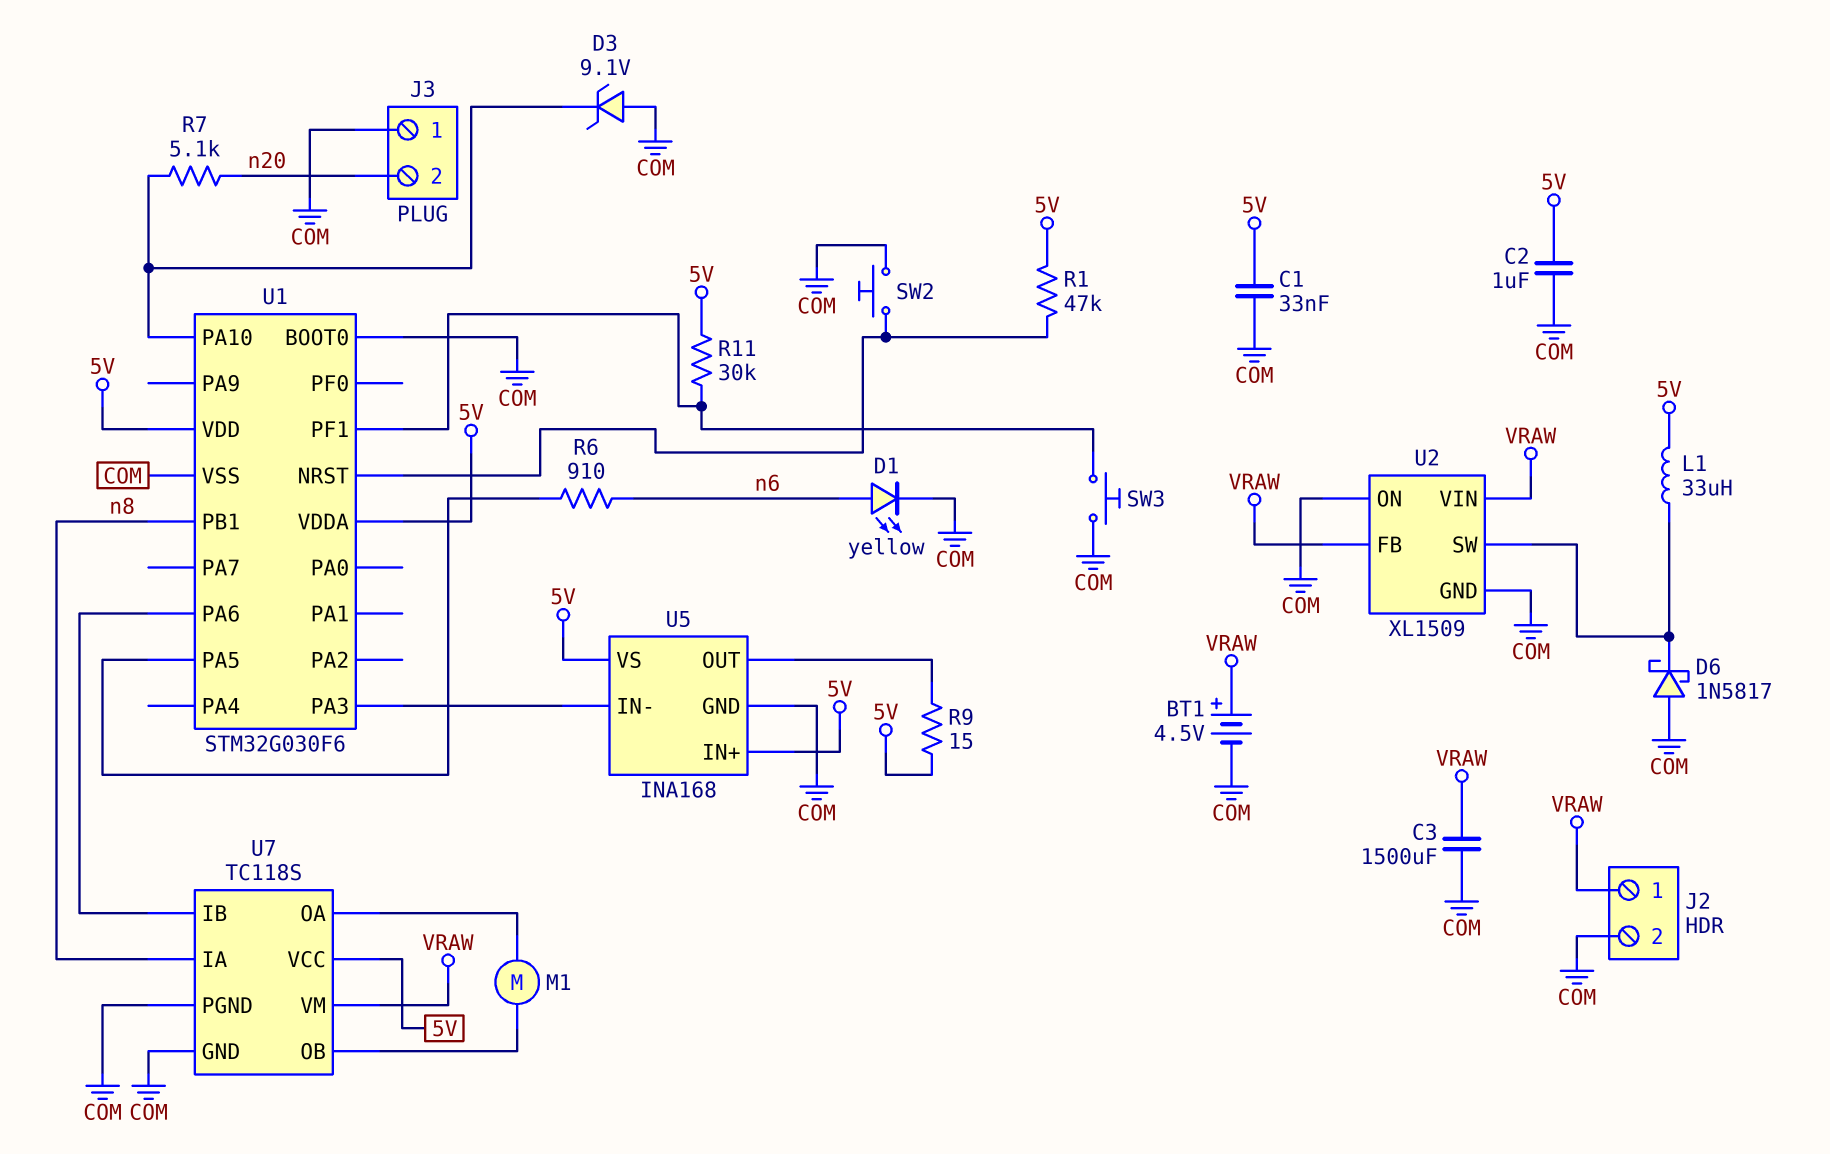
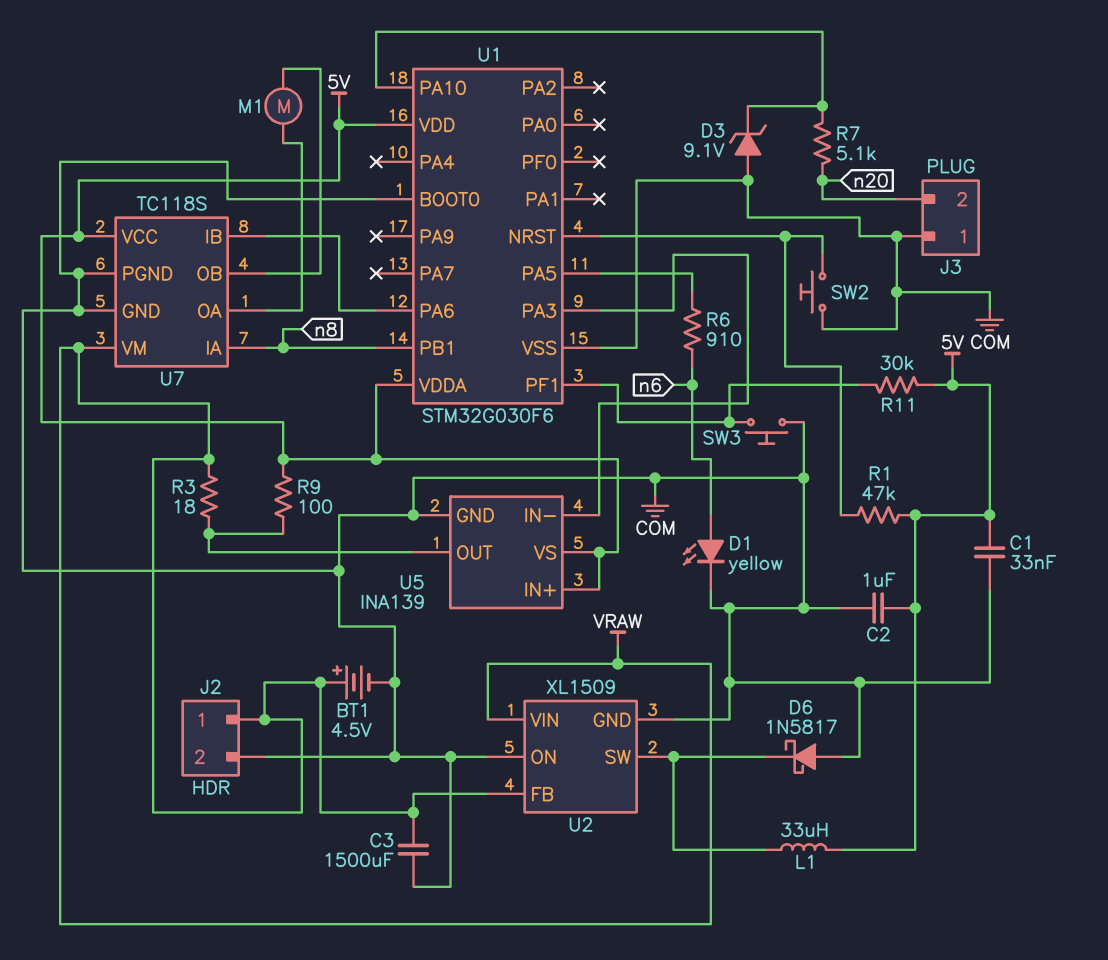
R3: none -> 18 (U5/OUT, VRAW)
R9: 15 (5V, U5/OUT) -> 100 (5V, U5/OUT)
U5: INA168 -> INA139

